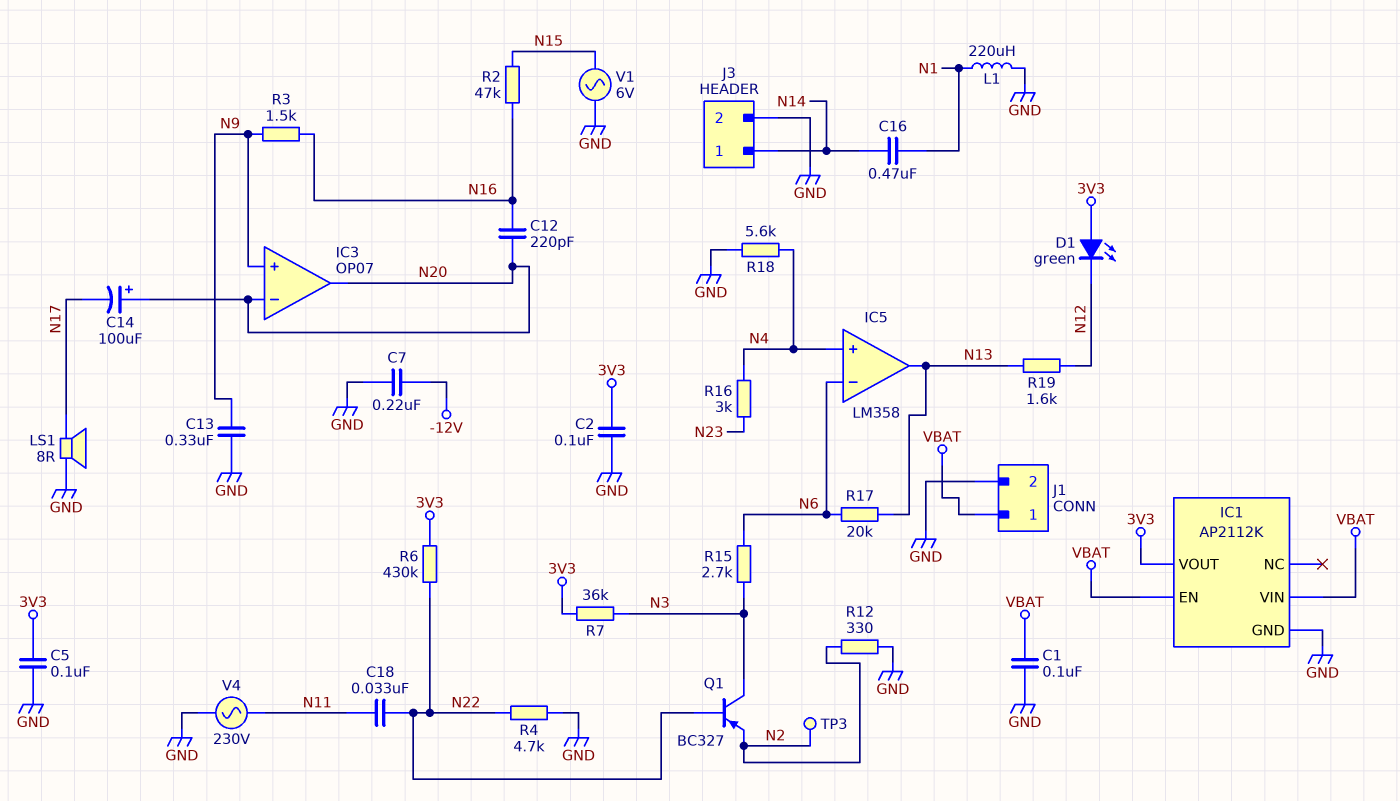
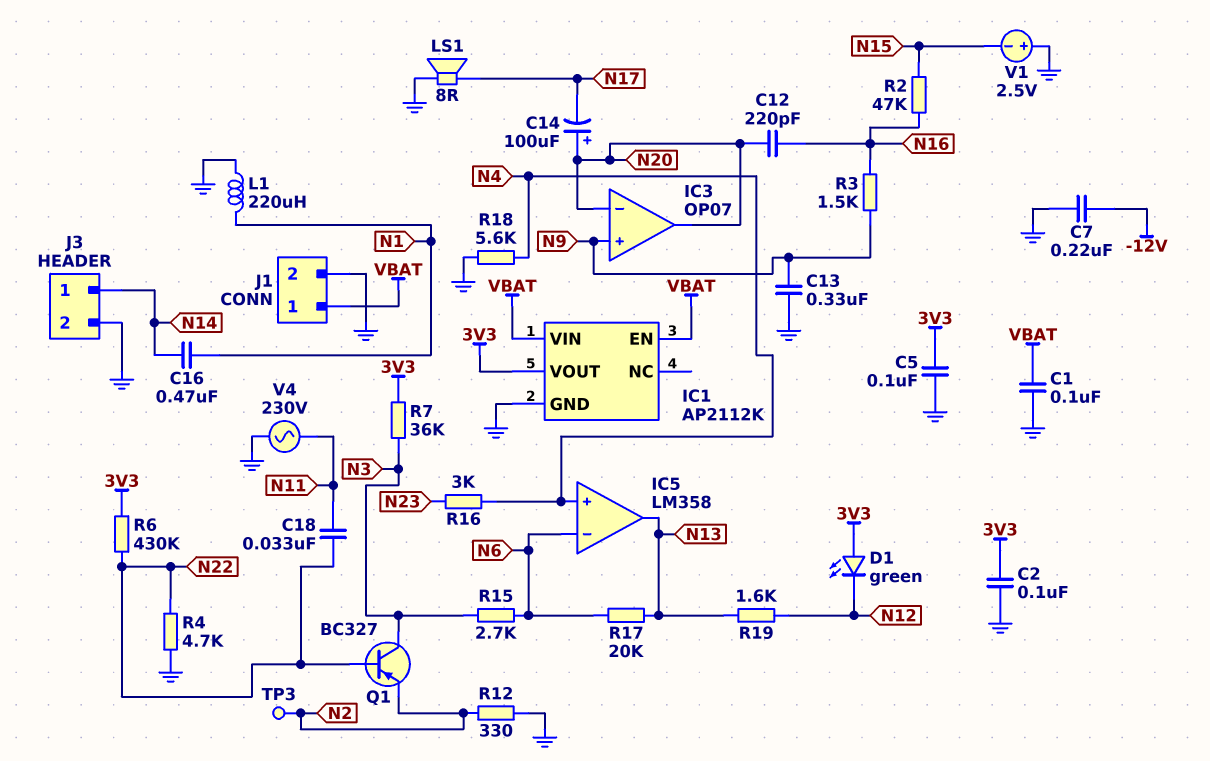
V1: AC 6V (GND, N15) -> 2.5V (plus GND, minus N15)

